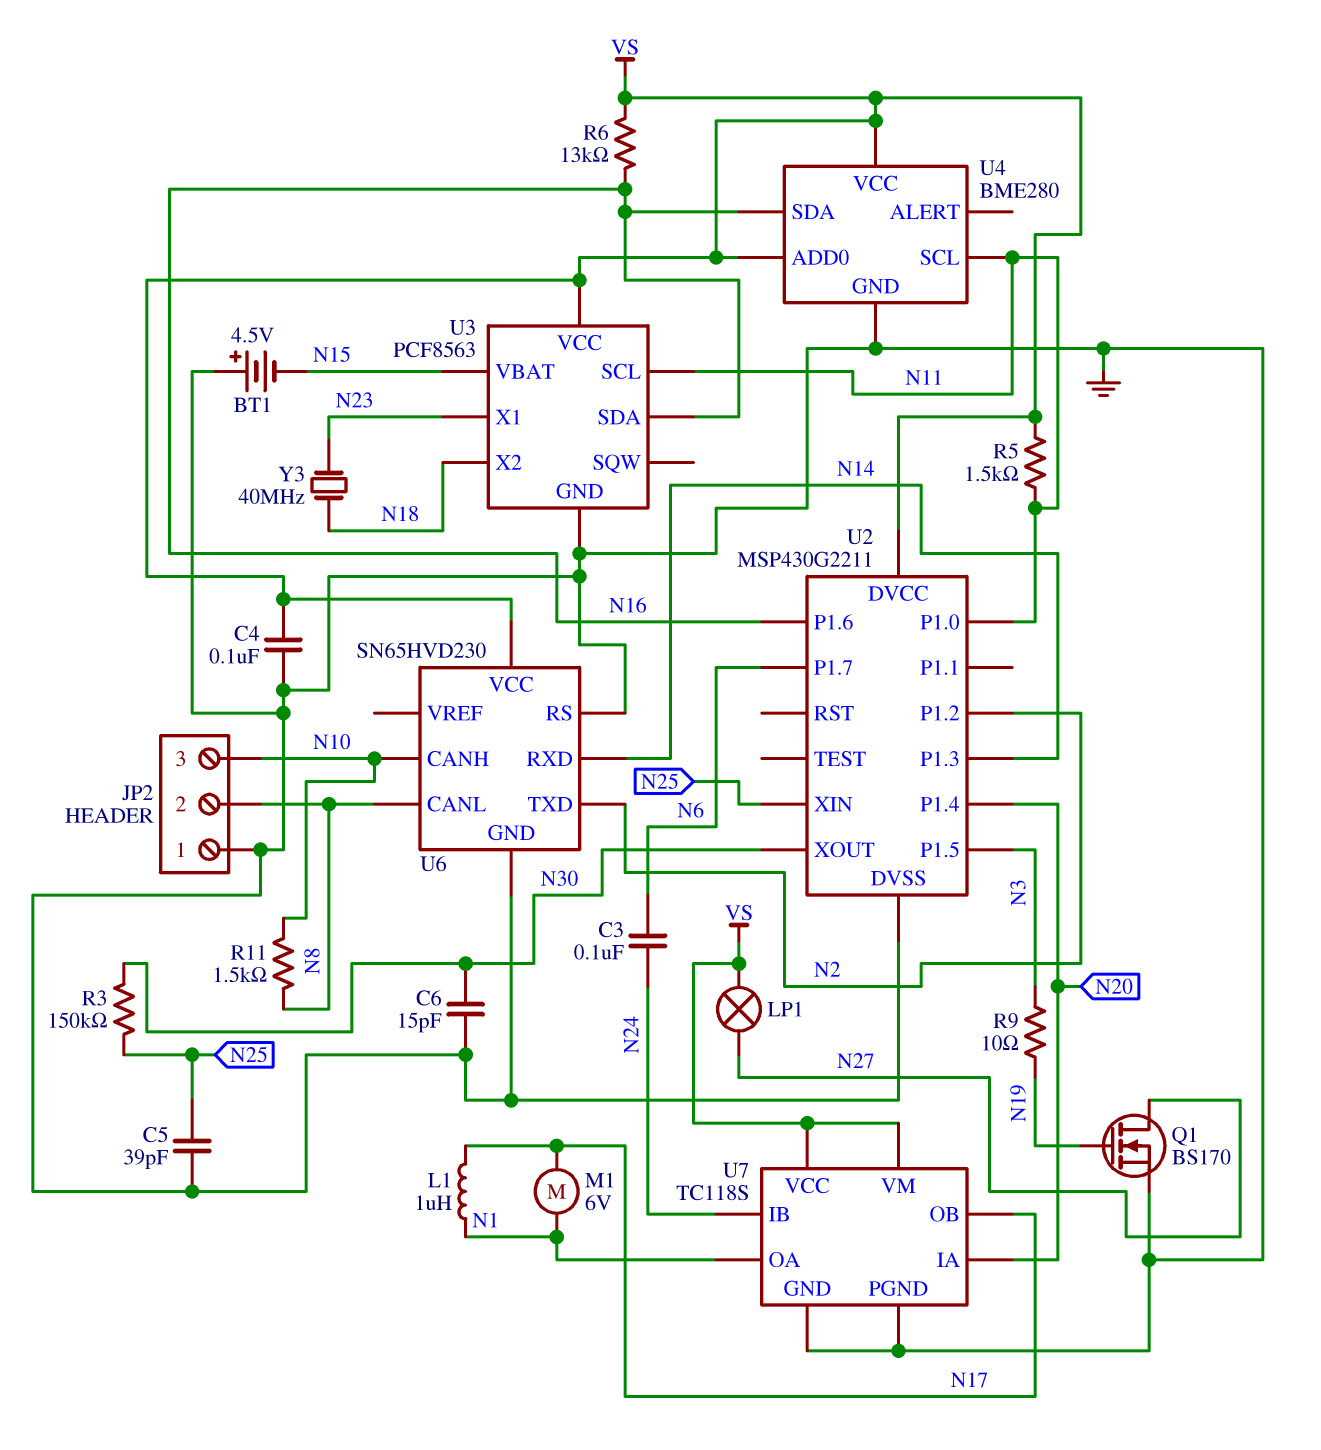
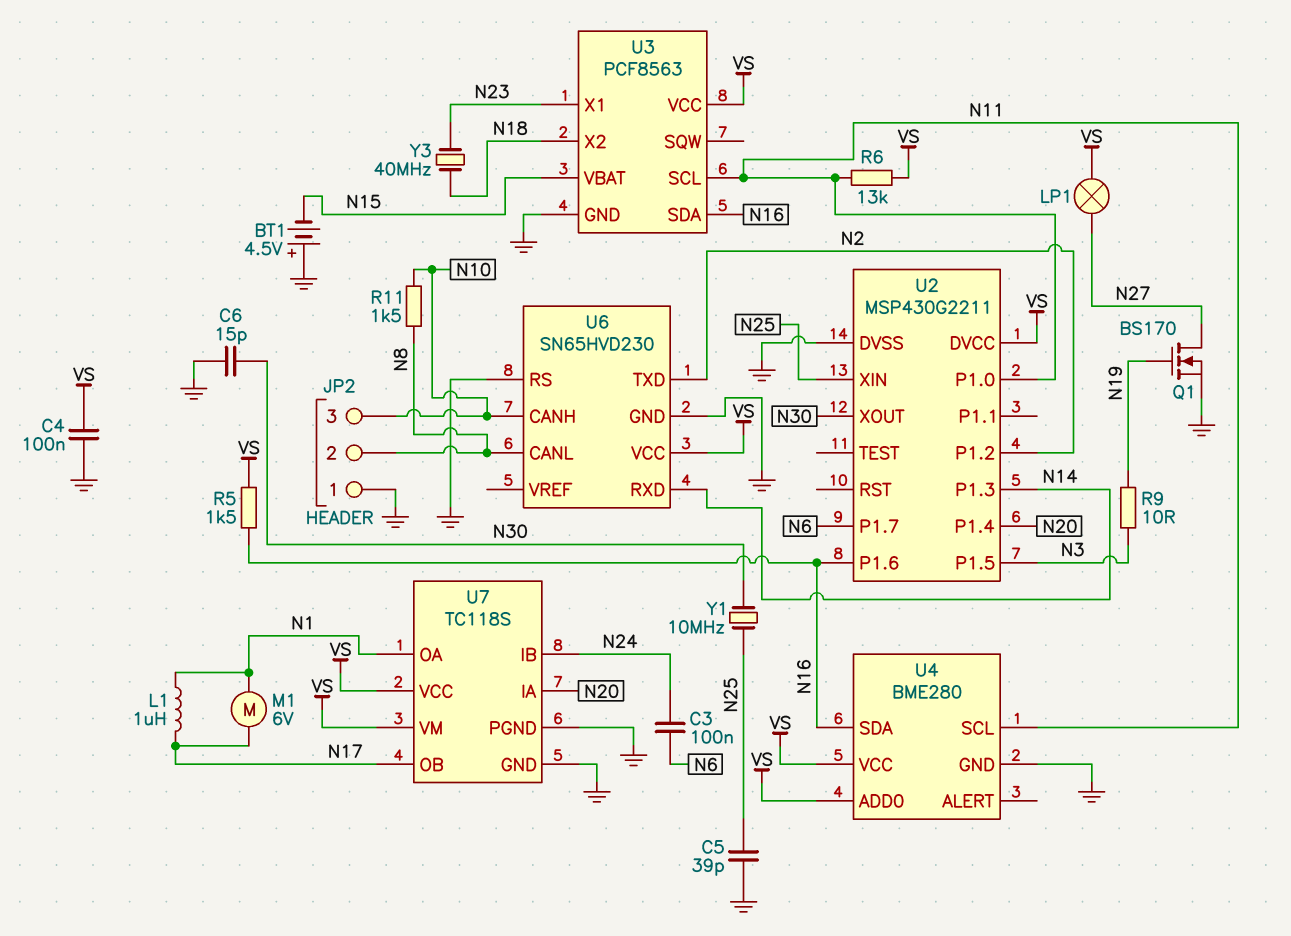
R3: 150k (N25, N30) -> none
R5: 1.5k (N11, VS) -> 1.5k (N16, VS)
R6: 13k (N16, VS) -> 13k (N11, VS)
Y1: none -> 10MHz (N25, N30)

